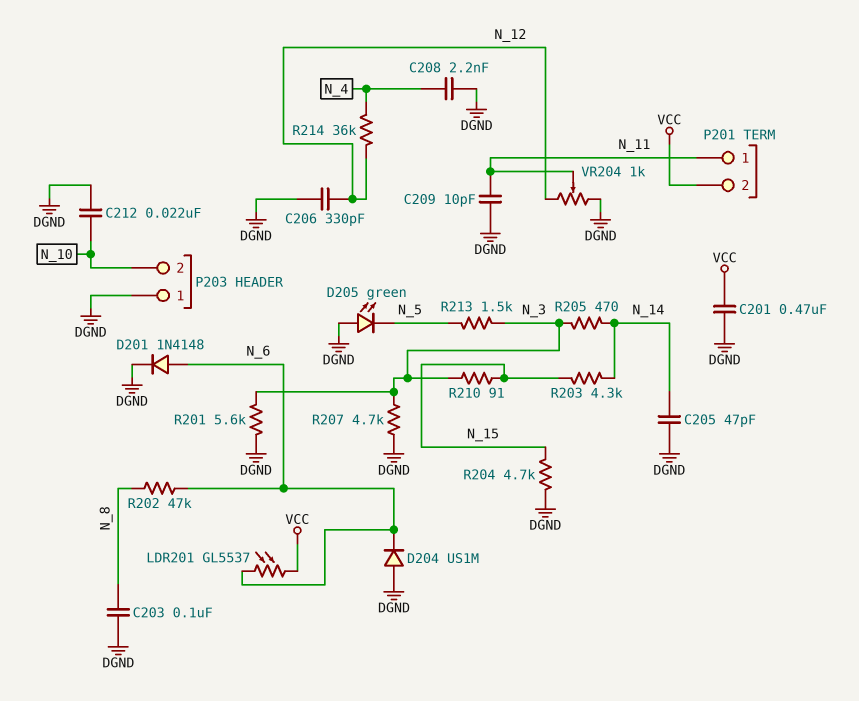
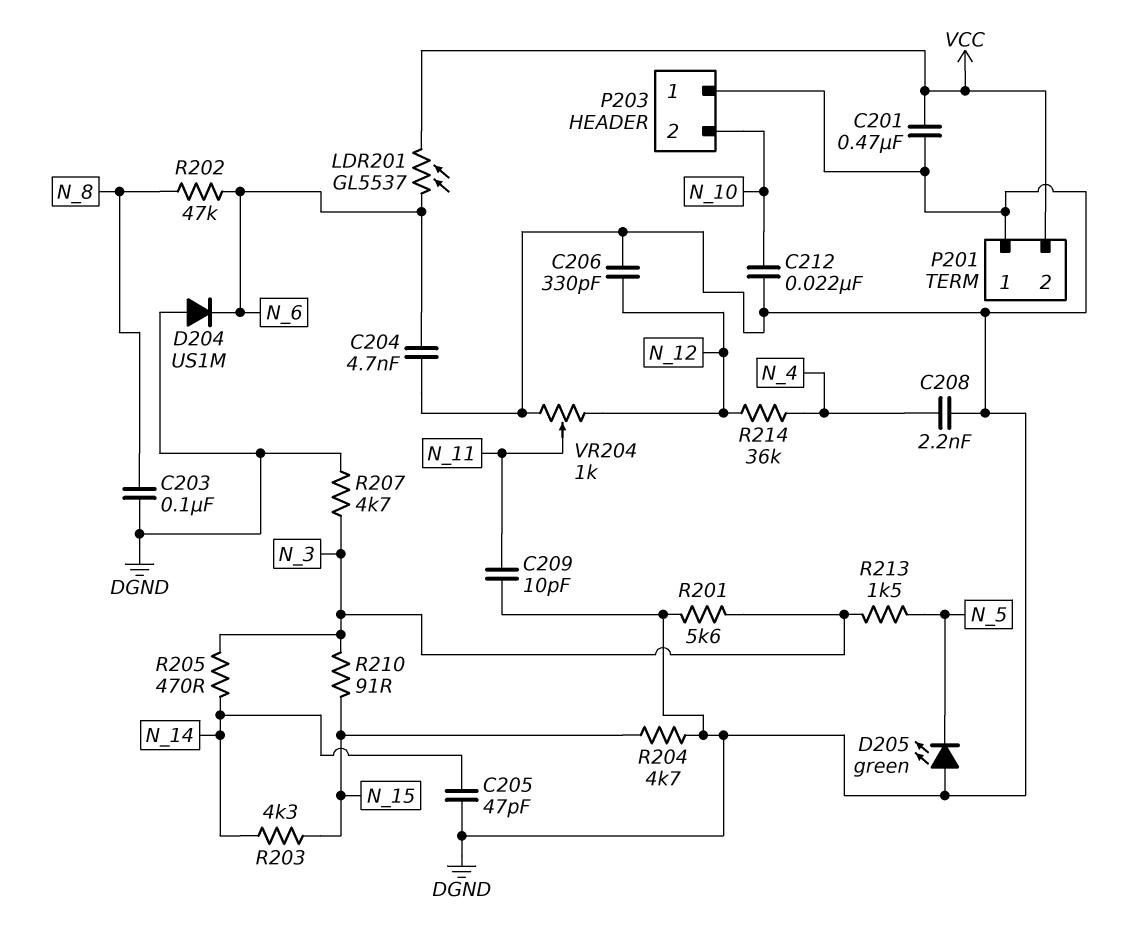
C204: none -> 4.7nF (DGND, N_6)
D201: diode 1N4148 (A N_6, K DGND) -> none
P201 pin 1: N_11 -> DGND

